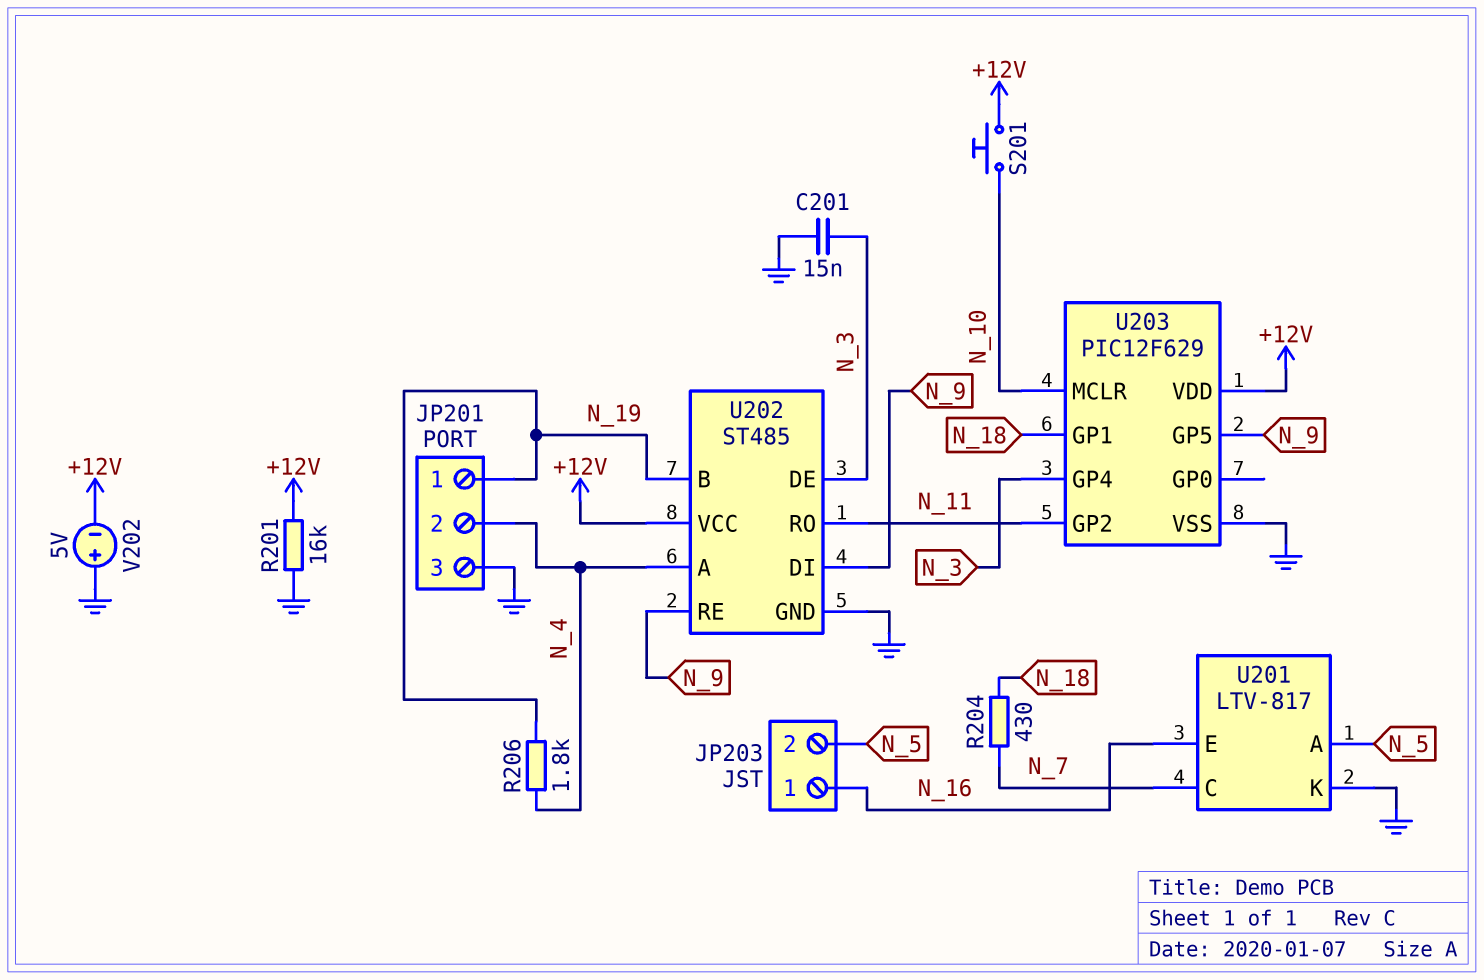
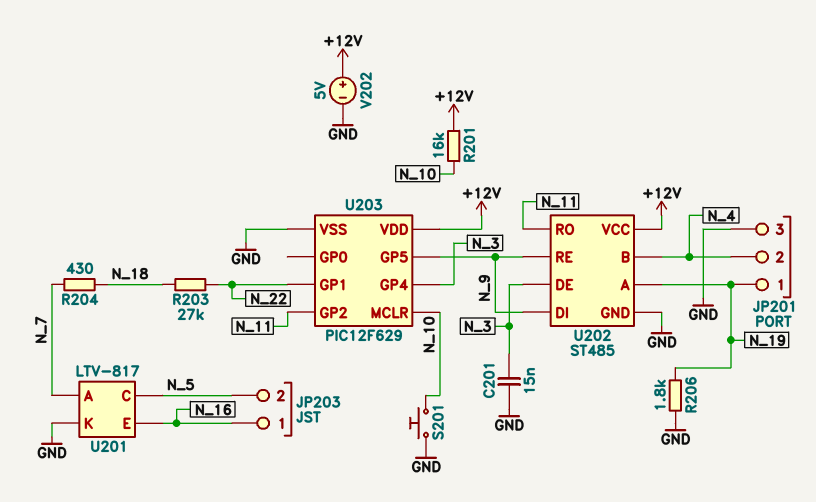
R201: 16k (+12V, GND) -> 16k (+12V, N_10)
R203: none -> 27k (N_18, N_22)
R206: 1.8k (N_4, N_19) -> 1.8k (GND, N_19)
S201: button (+12V, N_10) -> button (GND, N_10)
U201 pin A: N_5 -> N_7
U201 pin C: N_7 -> N_5
U202 pin A: N_4 -> N_19
U202 pin B: N_19 -> N_4
U203 pin GP1: N_18 -> N_22
V202: 5V (plus GND, minus +12V) -> 5V (plus +12V, minus GND)

